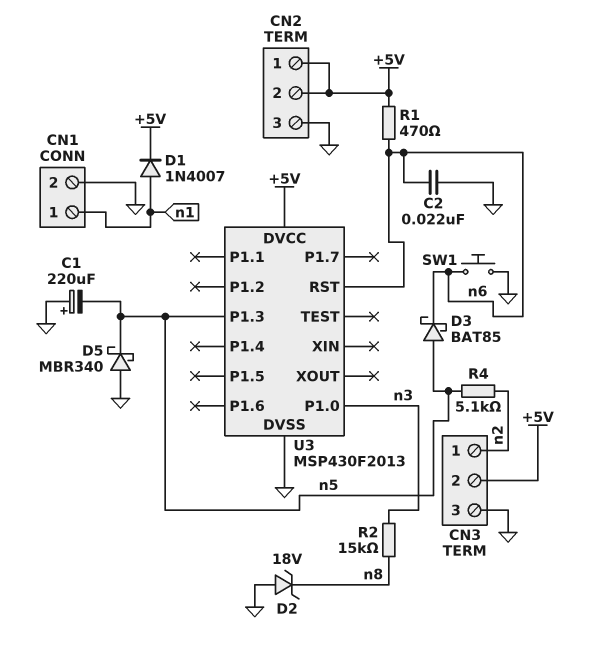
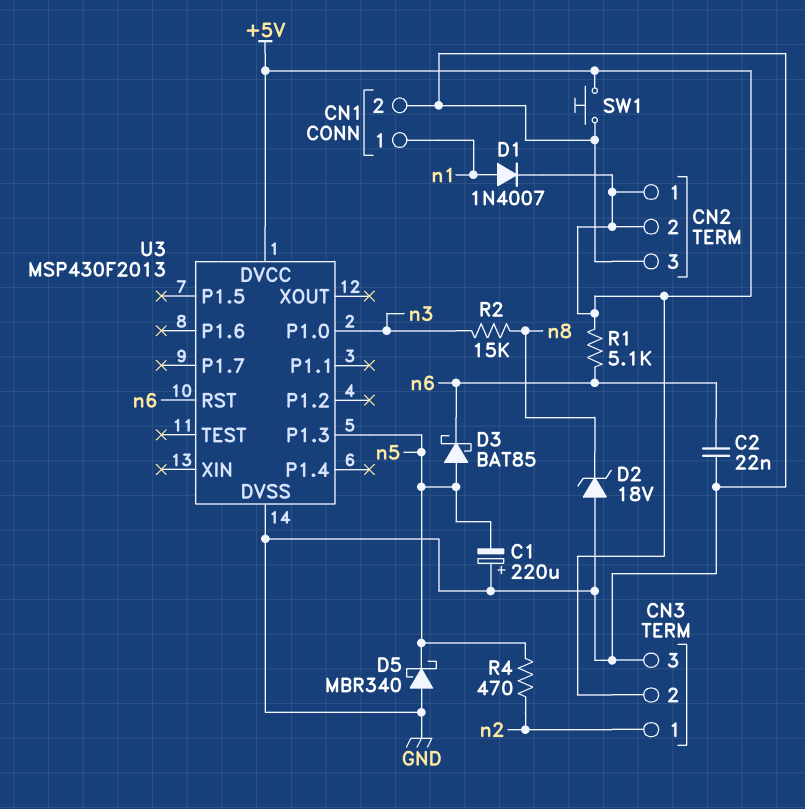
R1: 470 (+5V, n6) -> 5.1k (+5V, n6)
R4: 5.1k (n2, n5) -> 470 (n2, n5)
SW1: button (GND, n6) -> button (+5V, GND)

